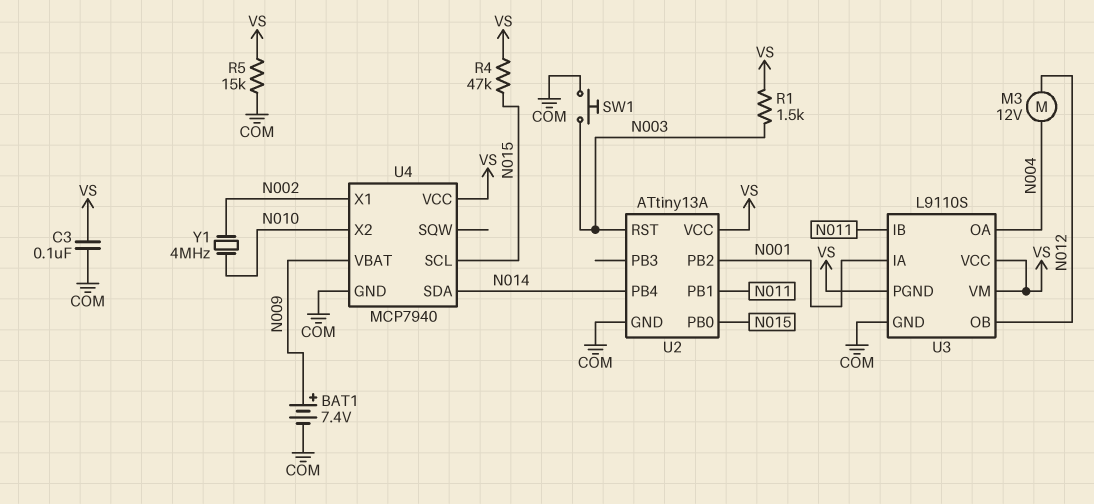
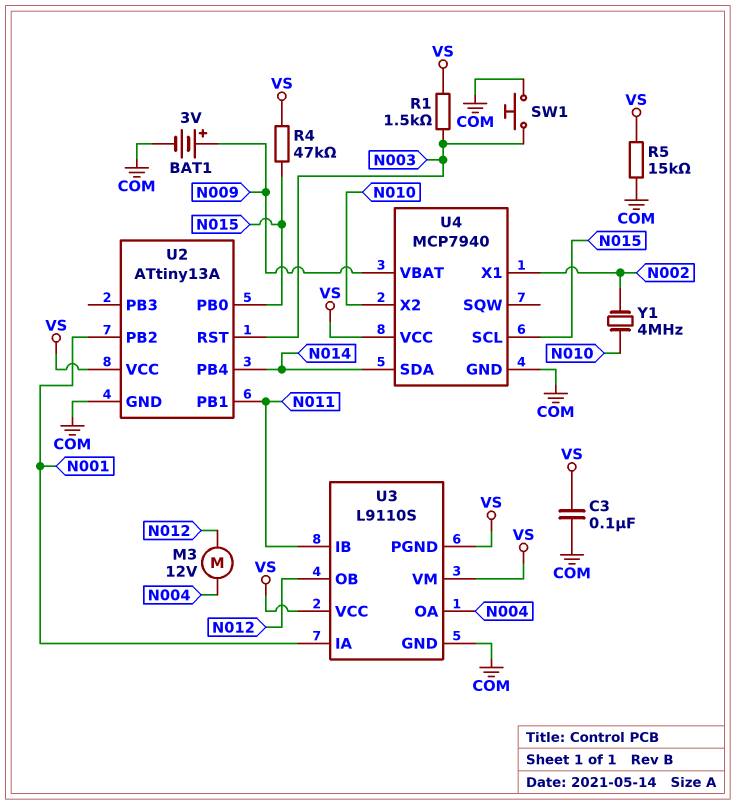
BAT1: 7.4V (plus N009, minus COM) -> 3V (plus N009, minus COM)

